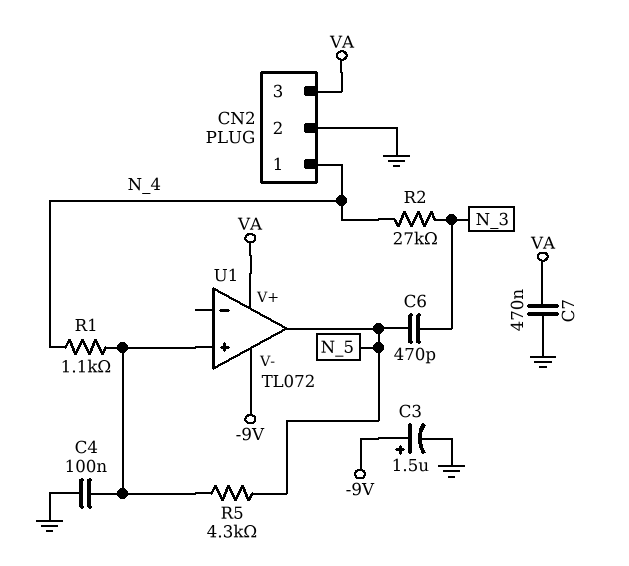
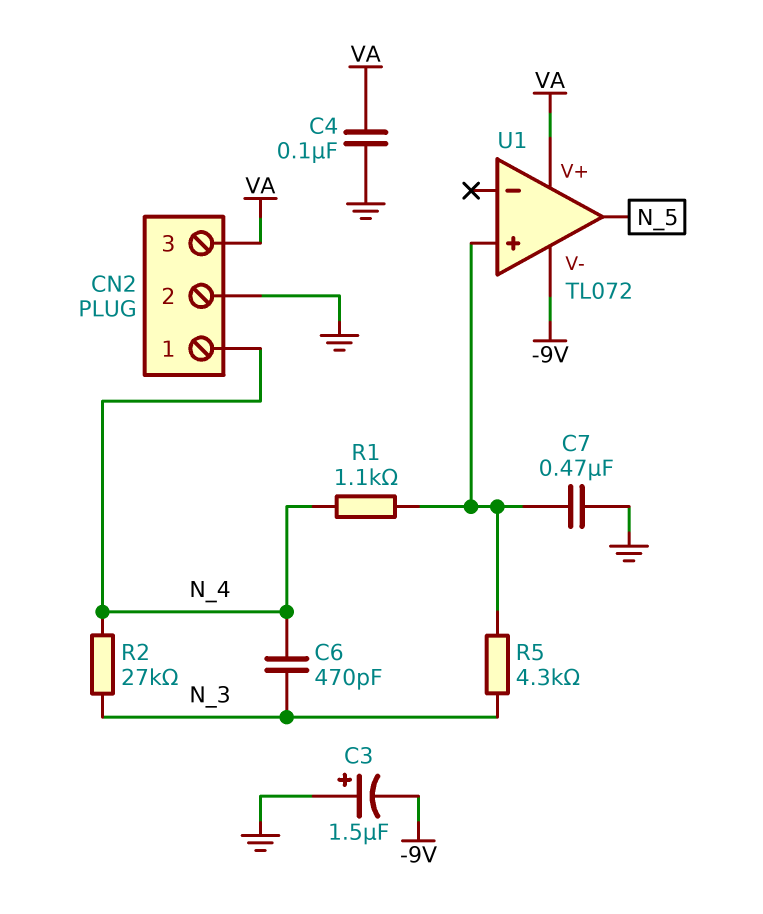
C3: 1.5uF (plus -9V, minus GND) -> 1.5uF (plus GND, minus -9V)
C4: 100nF (GND, U1/in+) -> 100nF (GND, VA)
C6: 470pF (N_3, N_5) -> 470pF (N_3, N_4)
C7: 470nF (GND, VA) -> 470nF (GND, U1/in+)
R5: 4.3k (N_5, U1/in+) -> 4.3k (N_3, U1/in+)

